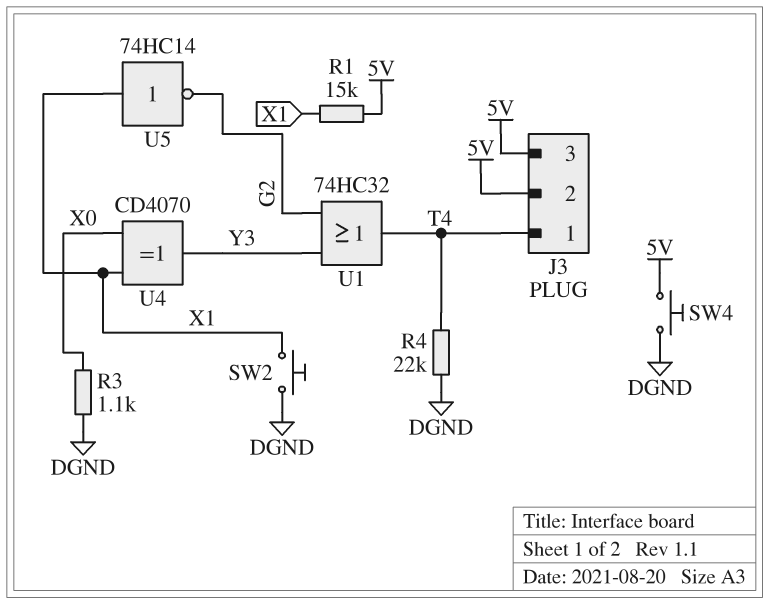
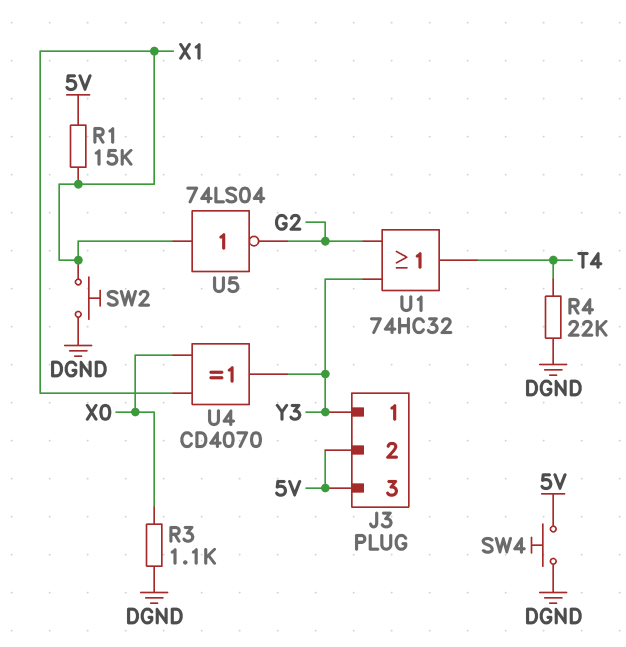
J3 pin 1: T4 -> Y3
U5: NOT 74HC14 (in X1, out G2) -> NOT 74LS04 (in X1, out G2)

